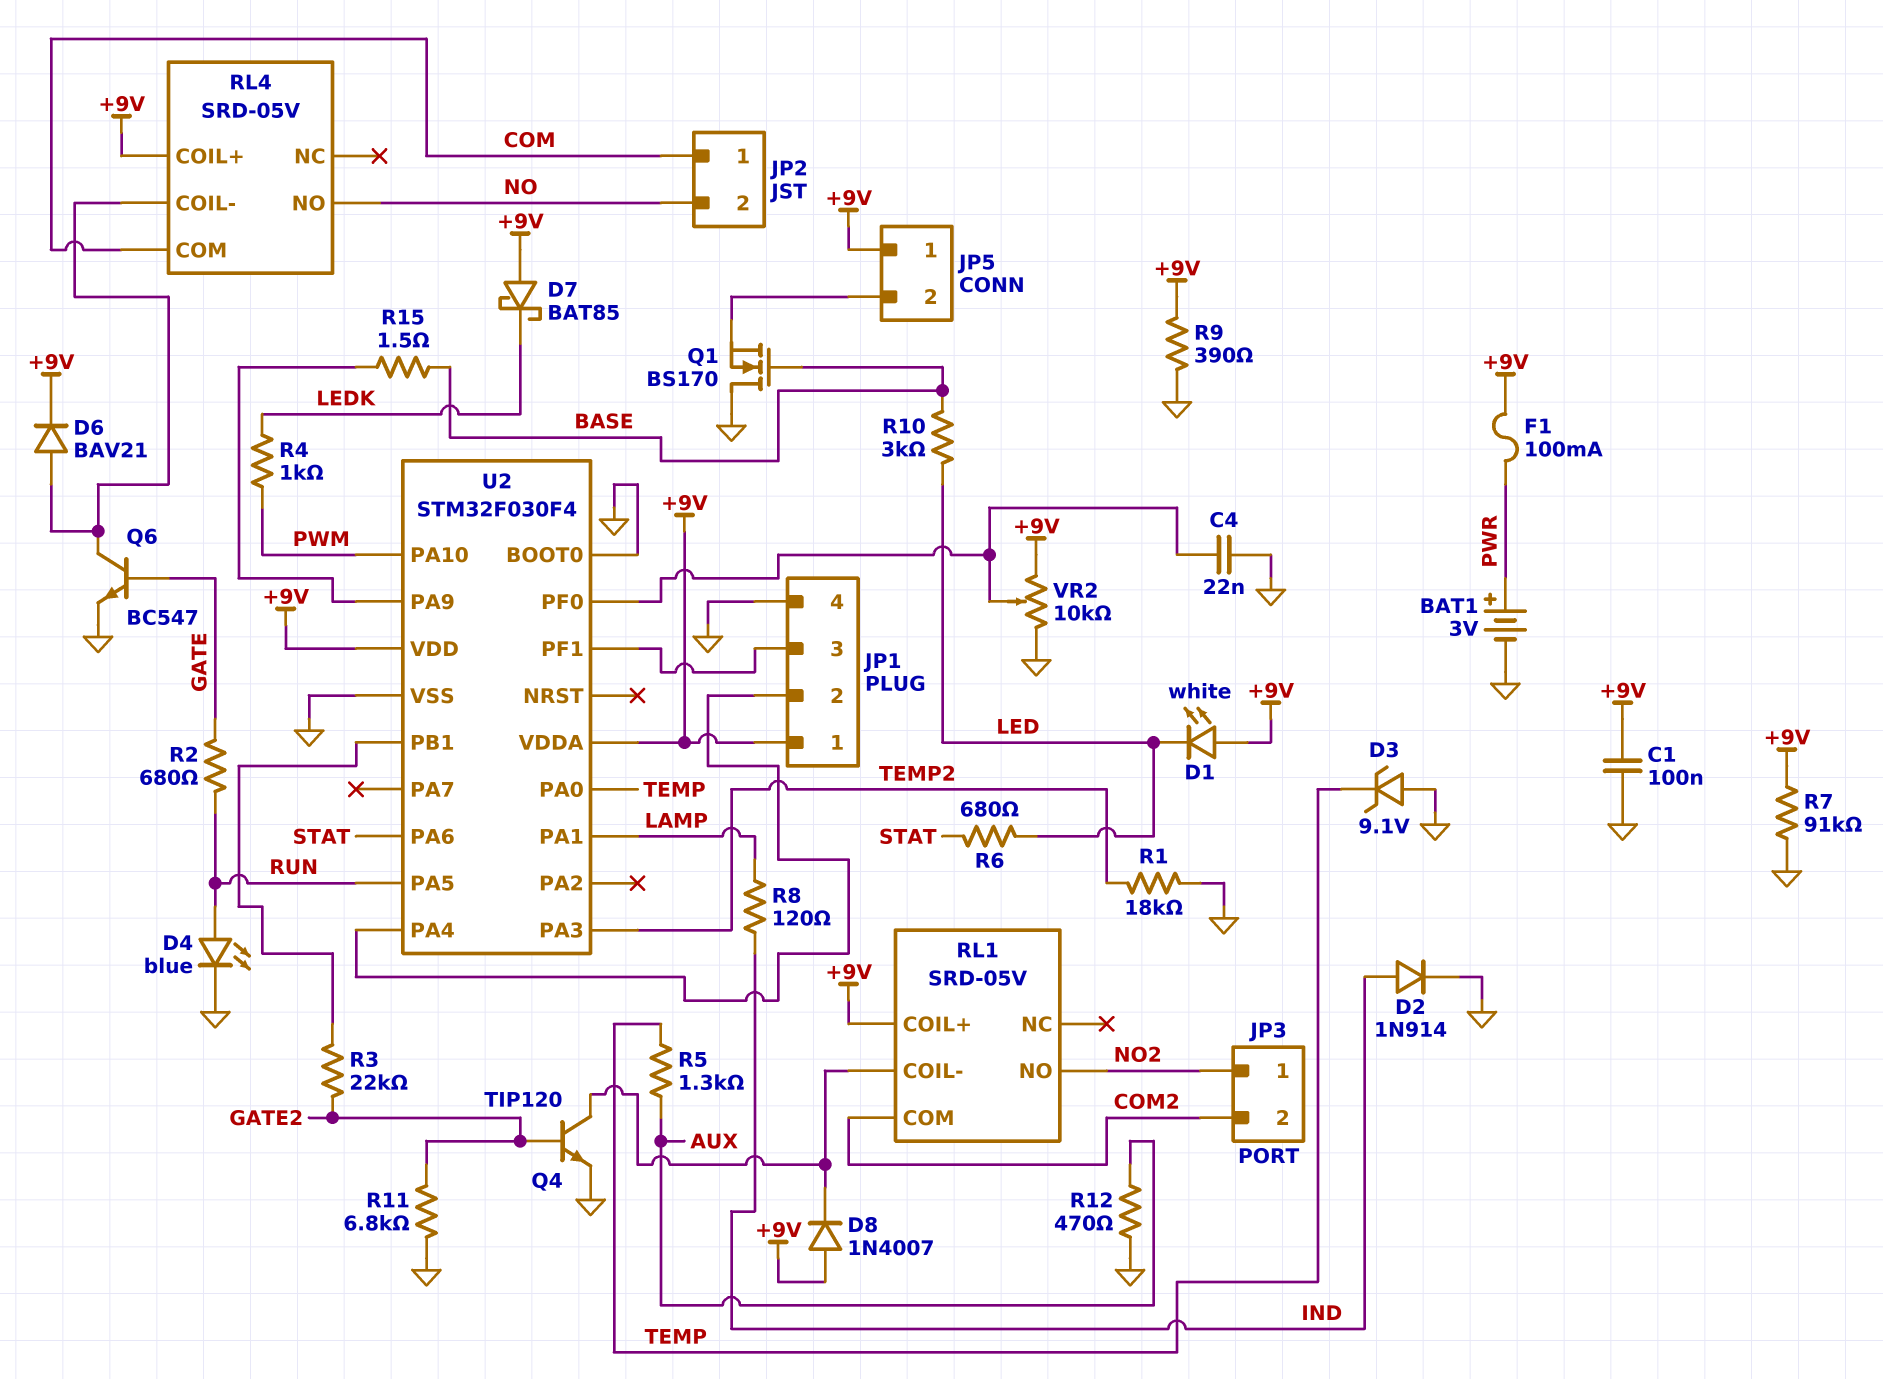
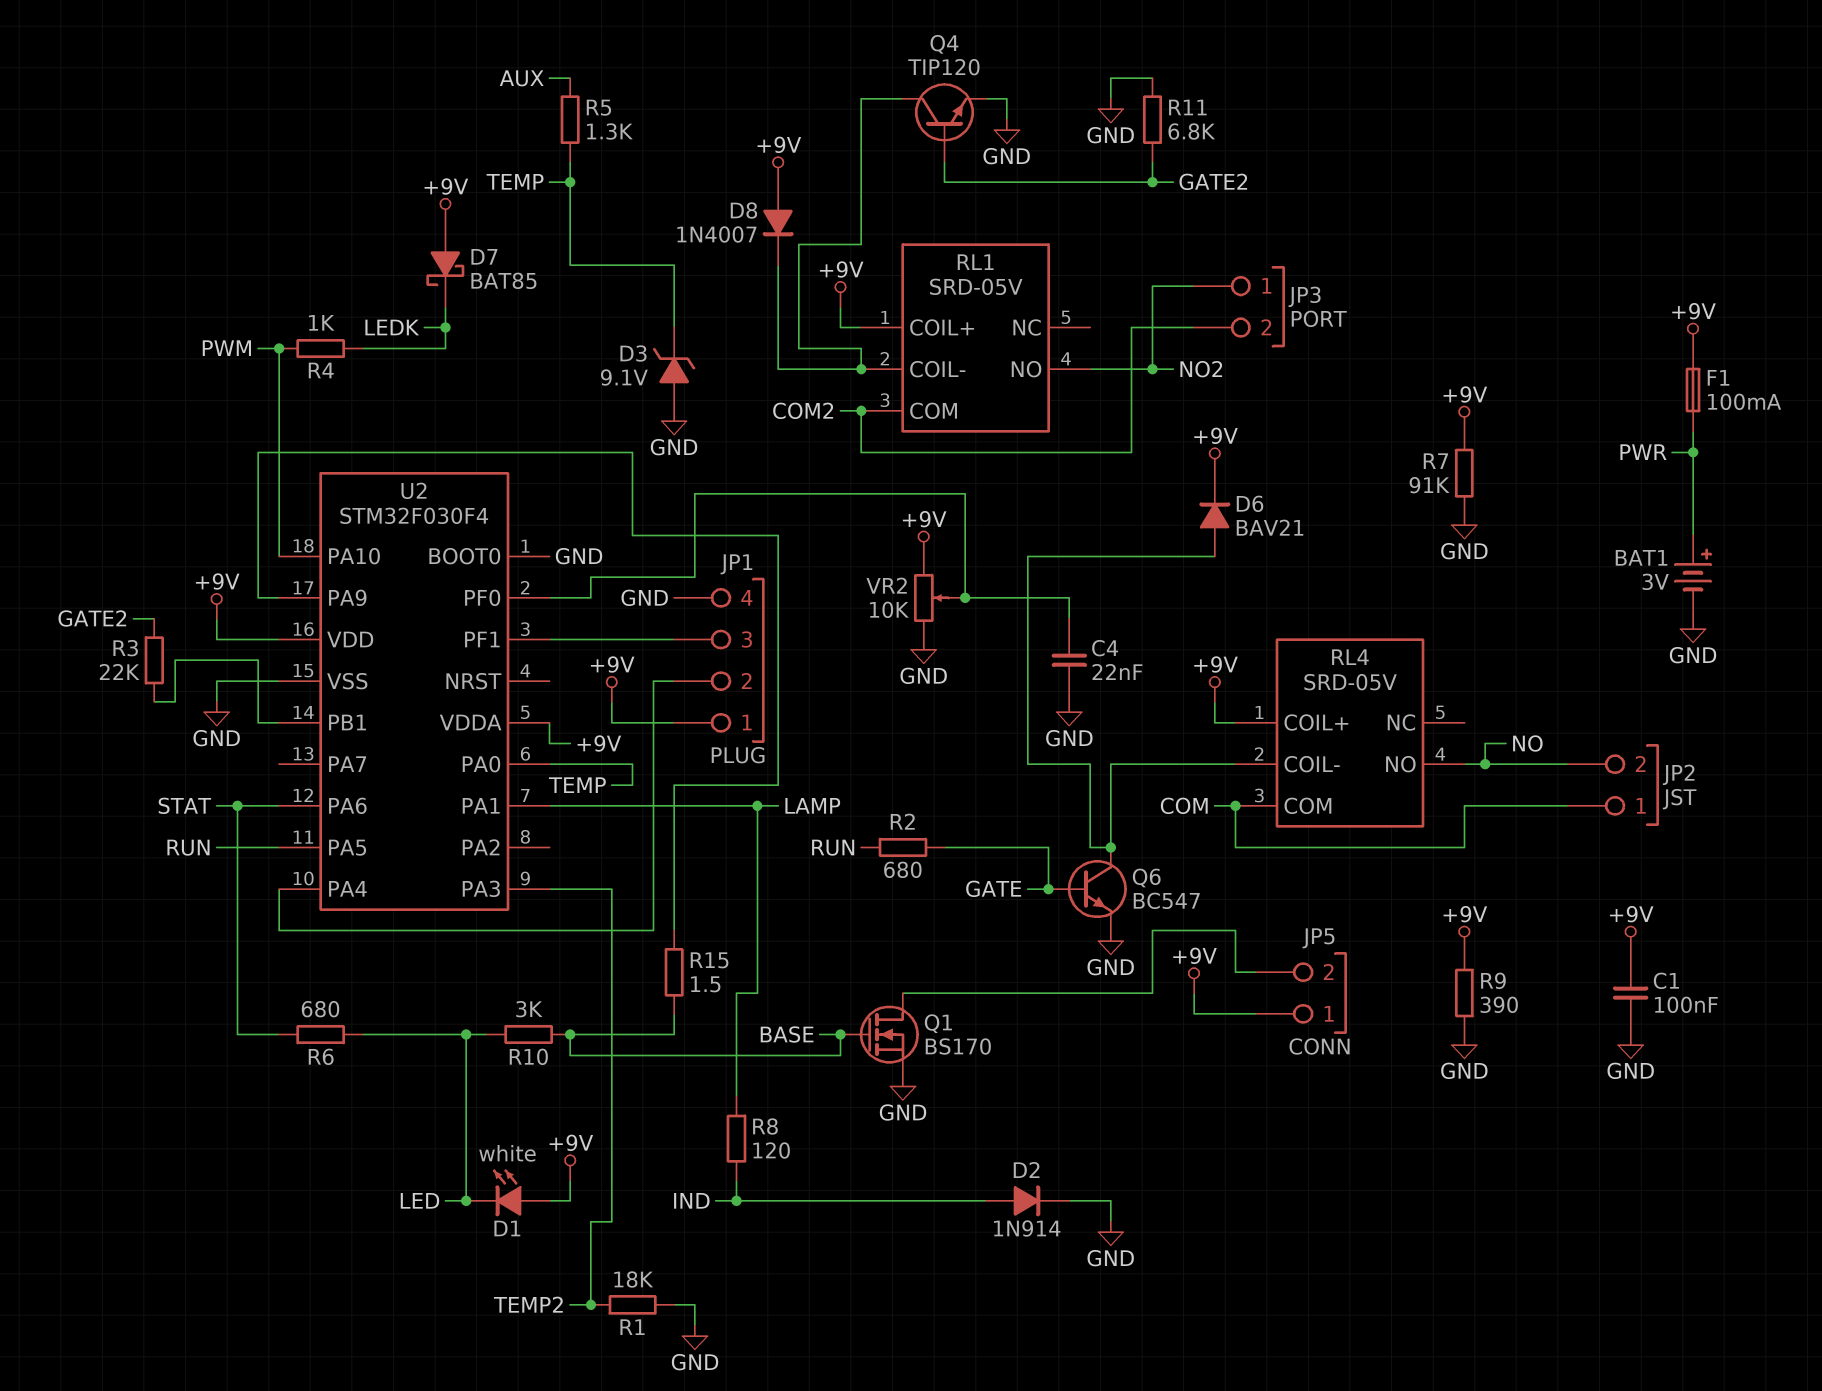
D4: LED blue (A RUN, K GND) -> none
Q1: NMOS BS170 (G BASE, D GND, S JP5/2) -> NMOS BS170 (G BASE, D JP5/2, S GND)
R12: 470 (AUX, GND) -> none

